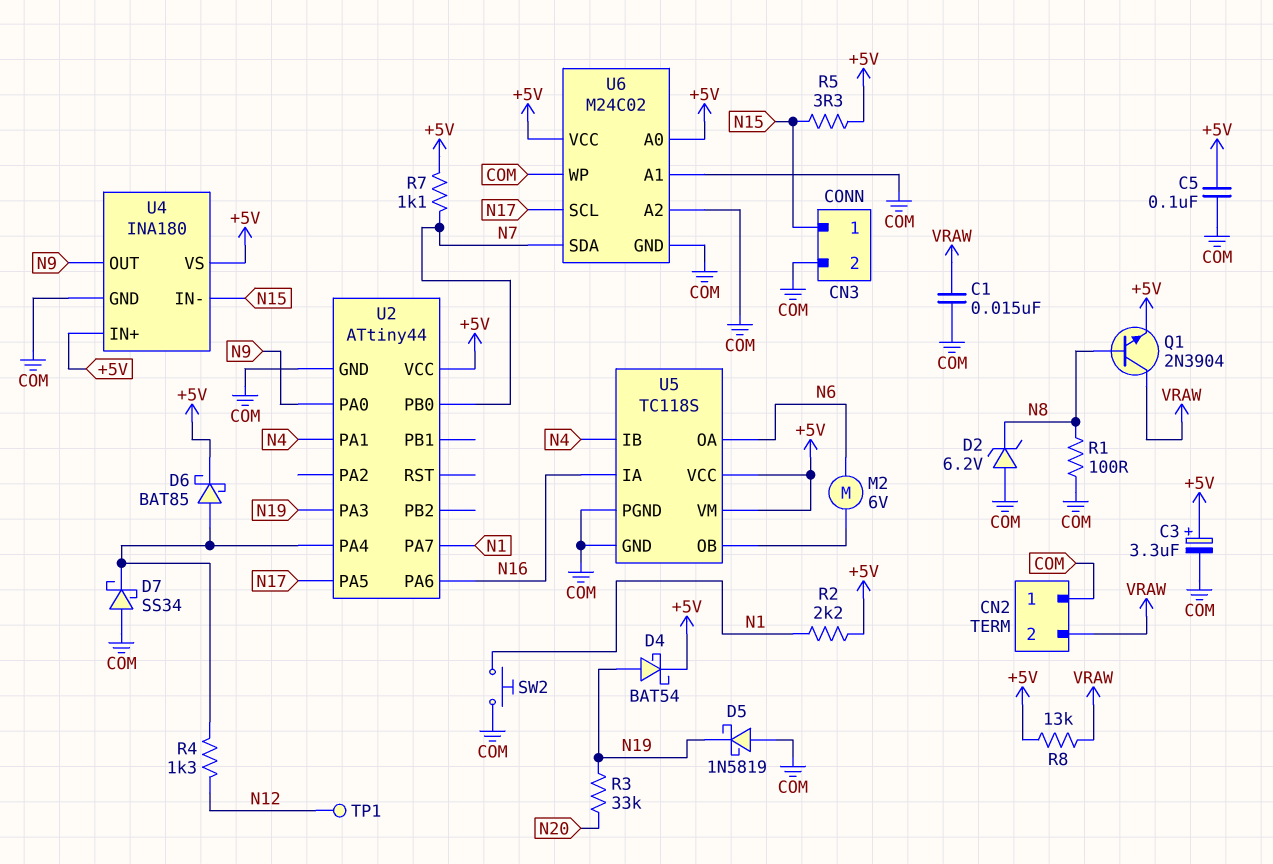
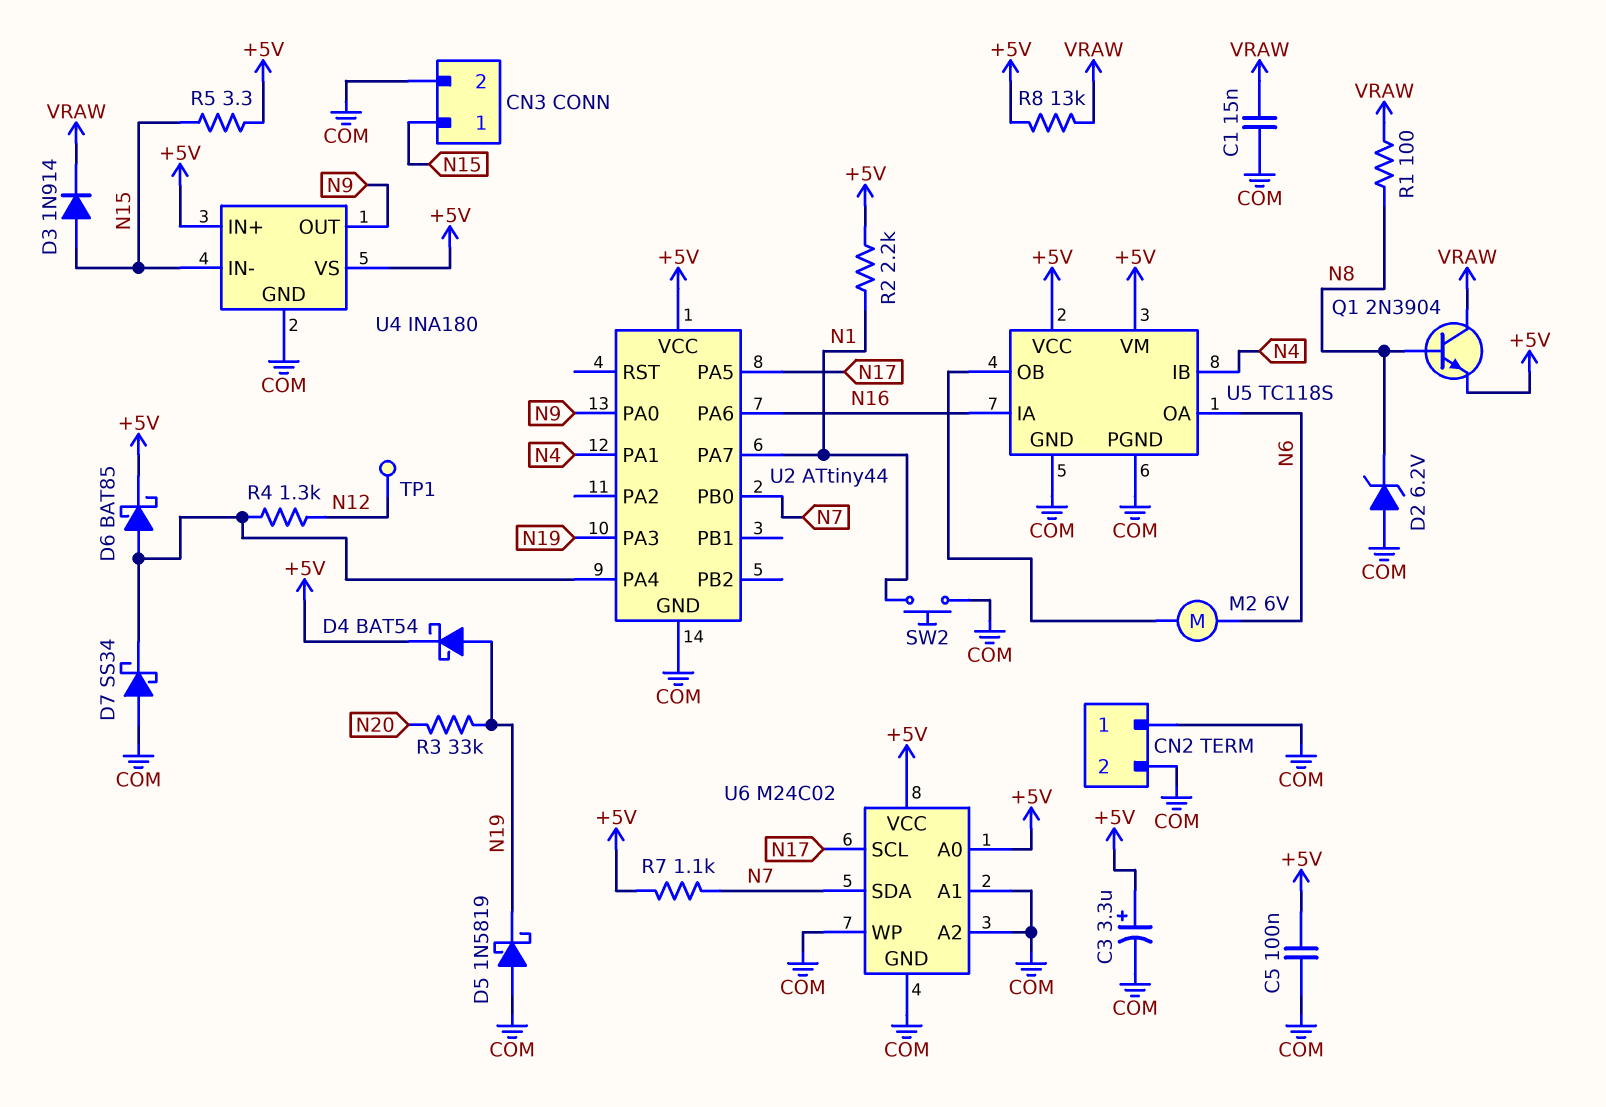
CN2 pin 2: VRAW -> COM
D3: none -> diode 1N914 (A N15, K VRAW)
R1: 100 (COM, N8) -> 100 (N8, VRAW)

